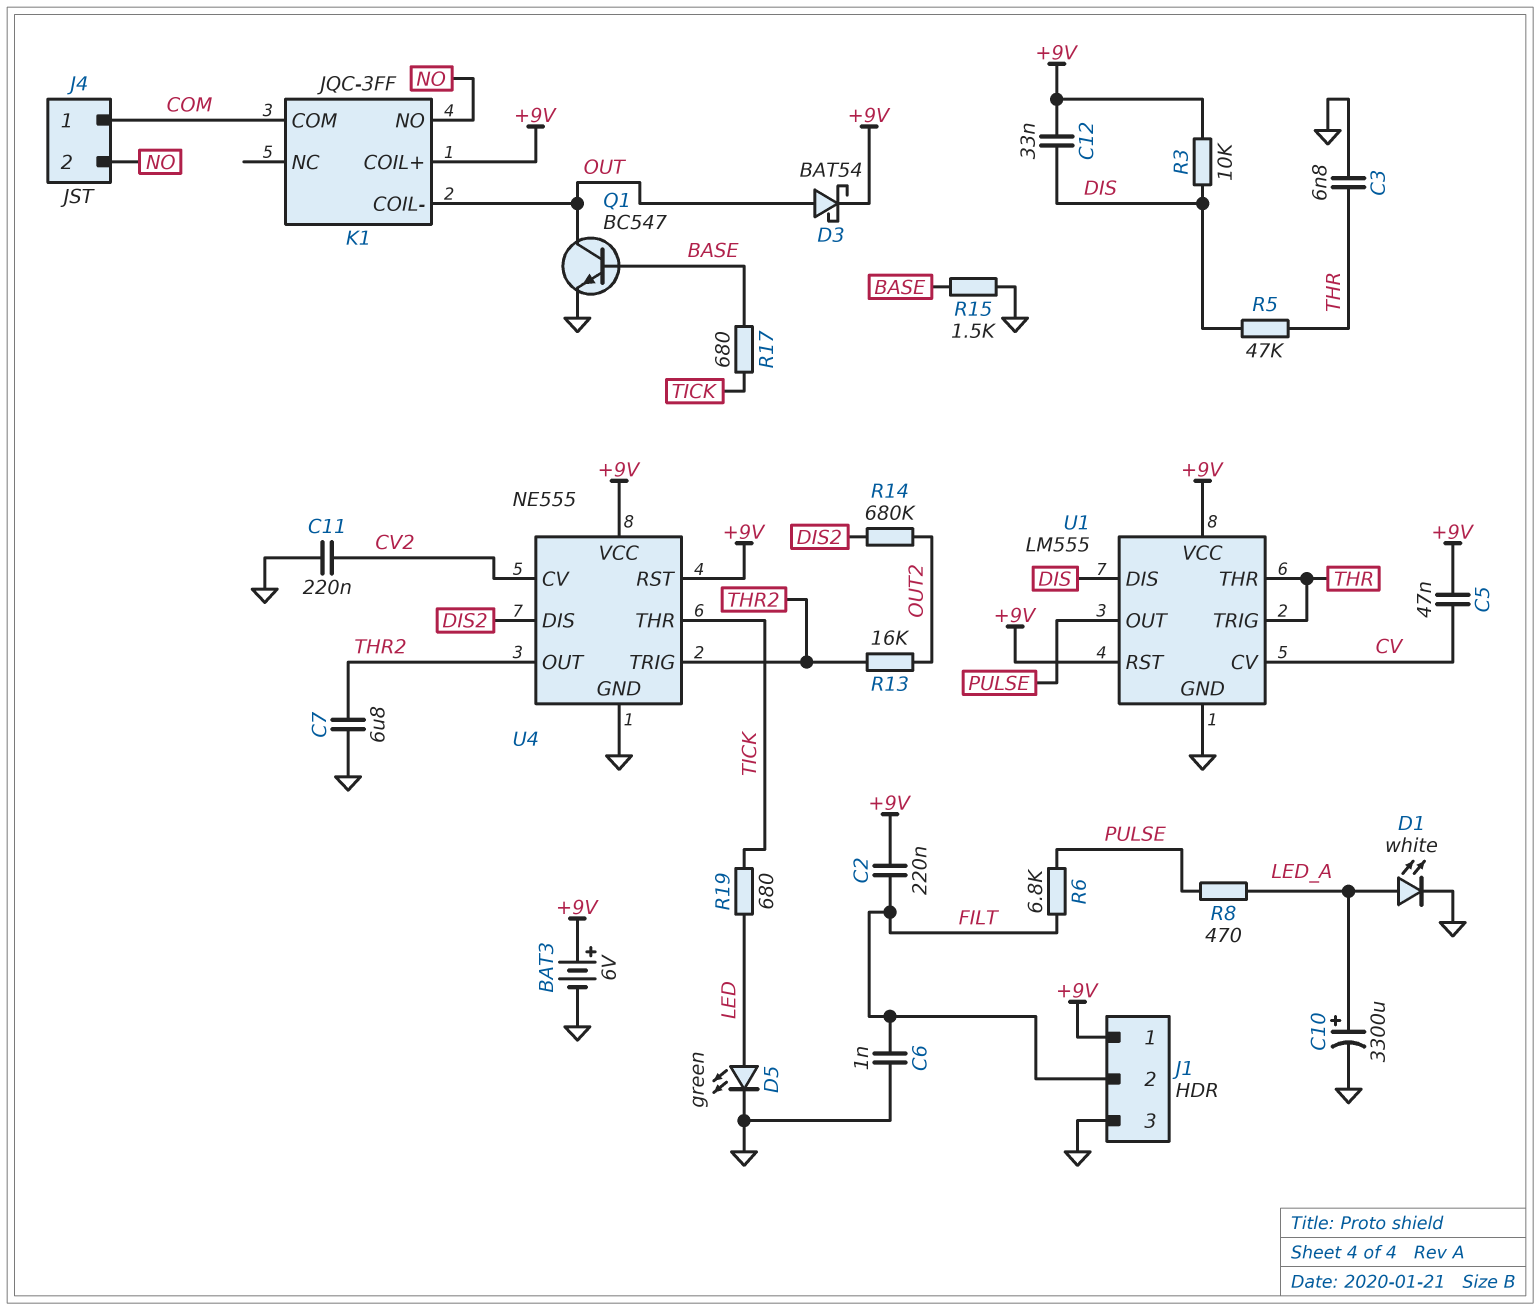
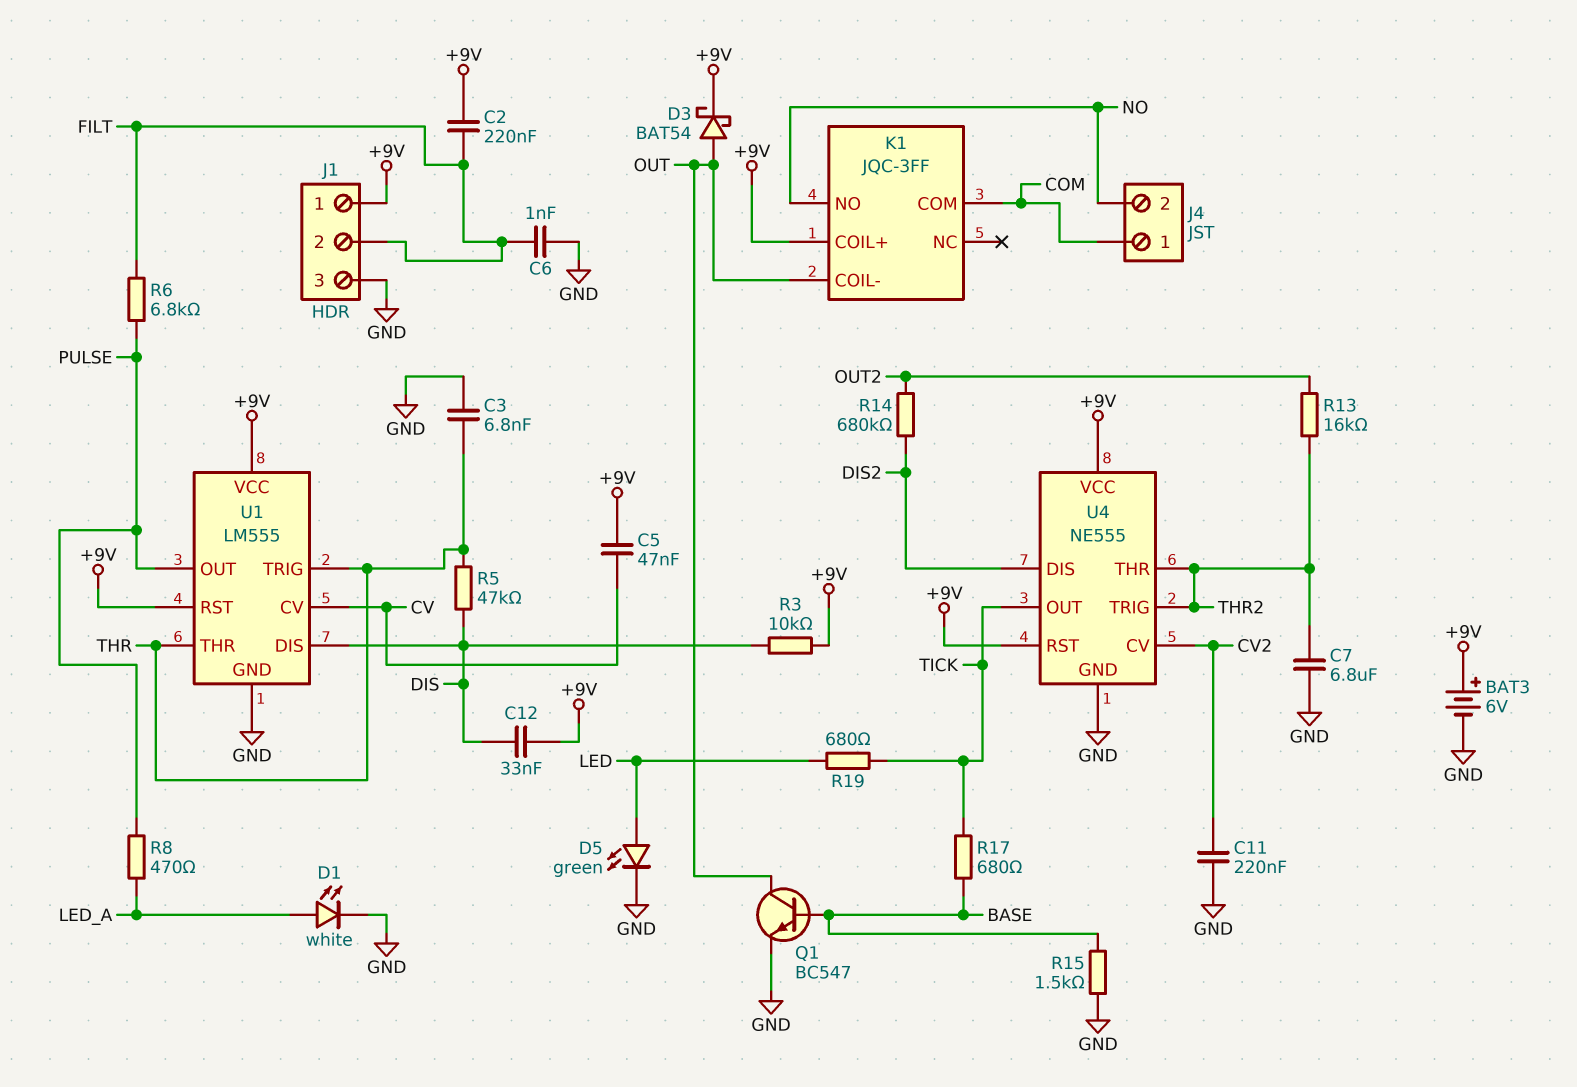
C10: 3300uF (plus LED_A, minus GND) -> none
U4 pin OUT: THR2 -> TICK
U4 pin THR: TICK -> THR2

